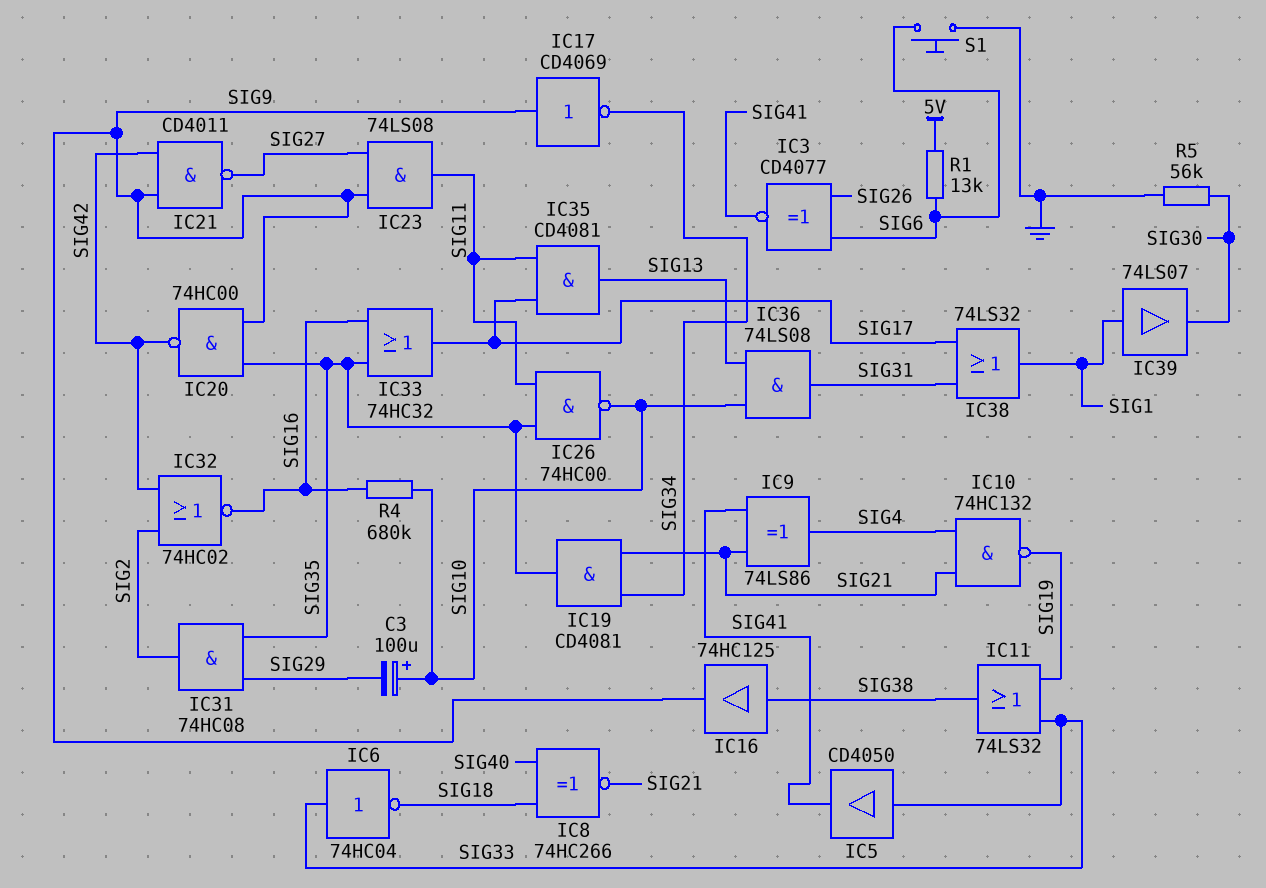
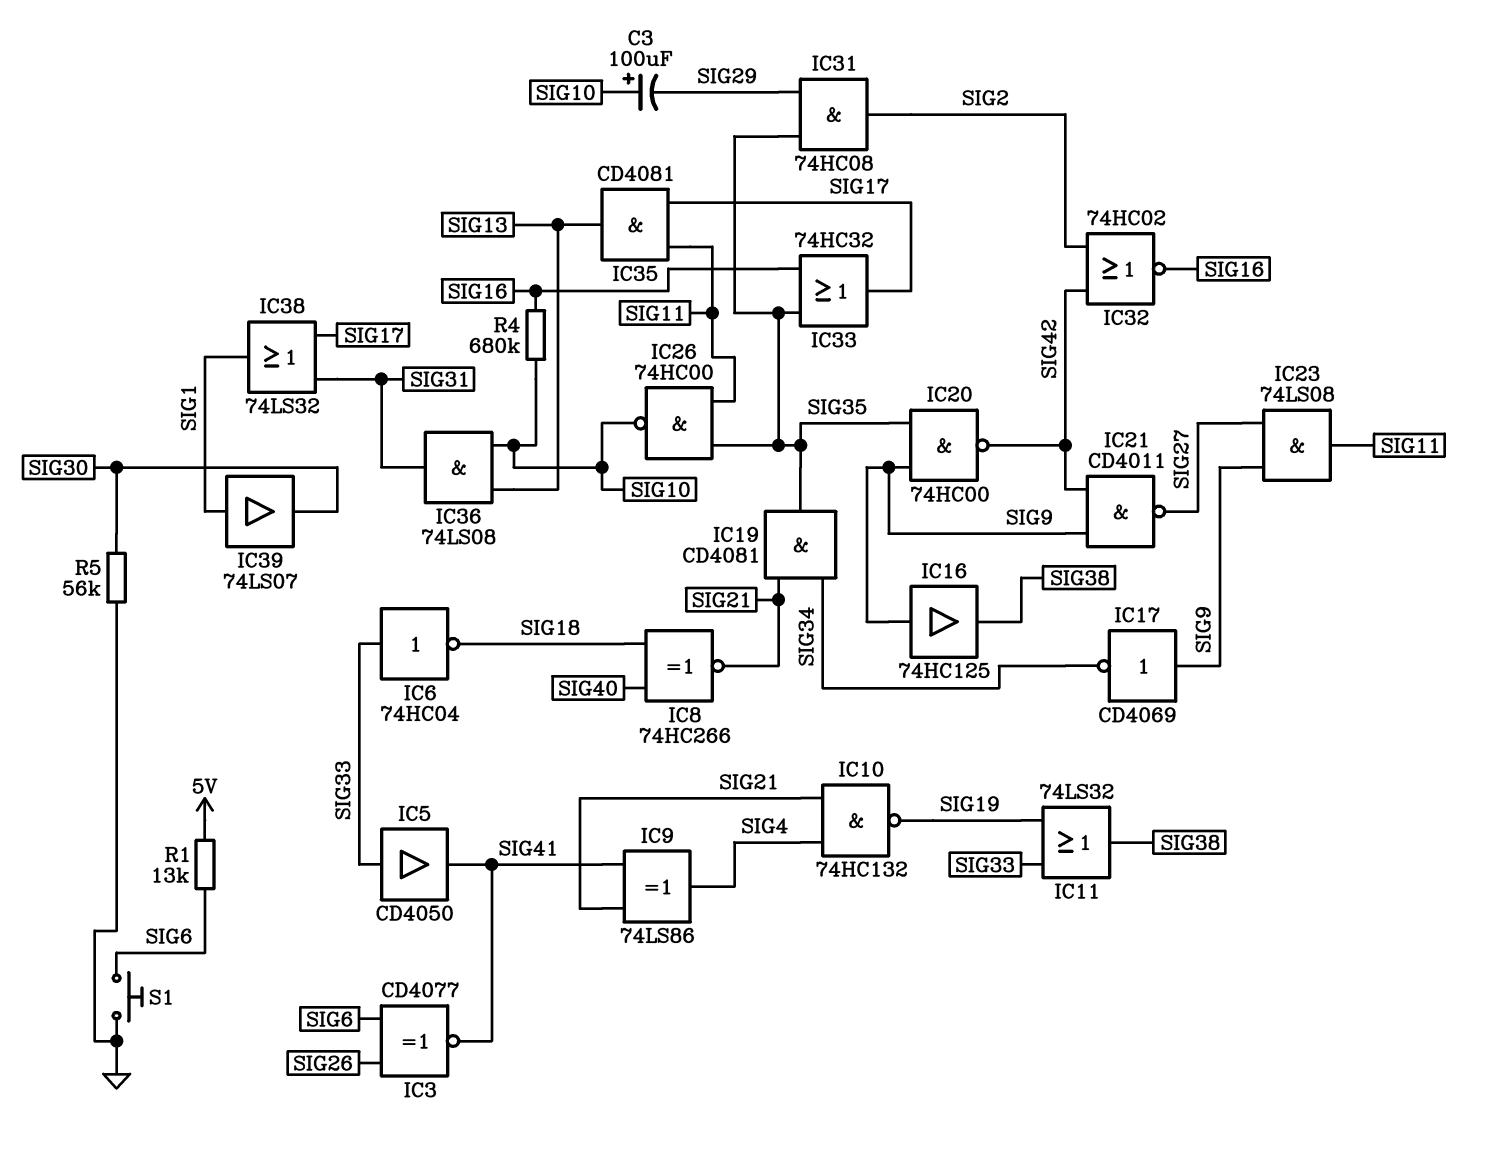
IC16: buffer 74HC125 (in SIG38, out SIG9) -> buffer 74HC125 (in SIG9, out SIG38)

